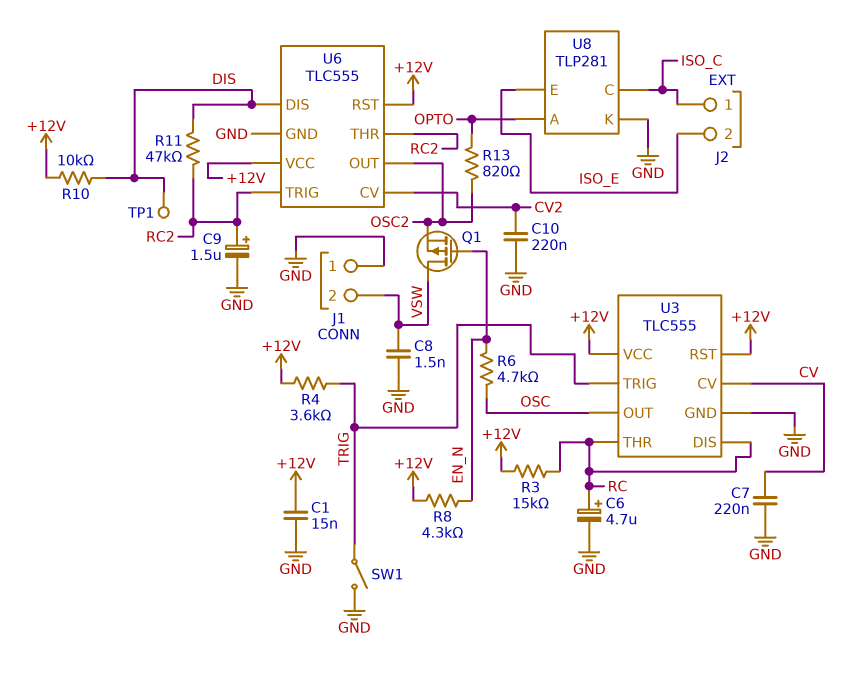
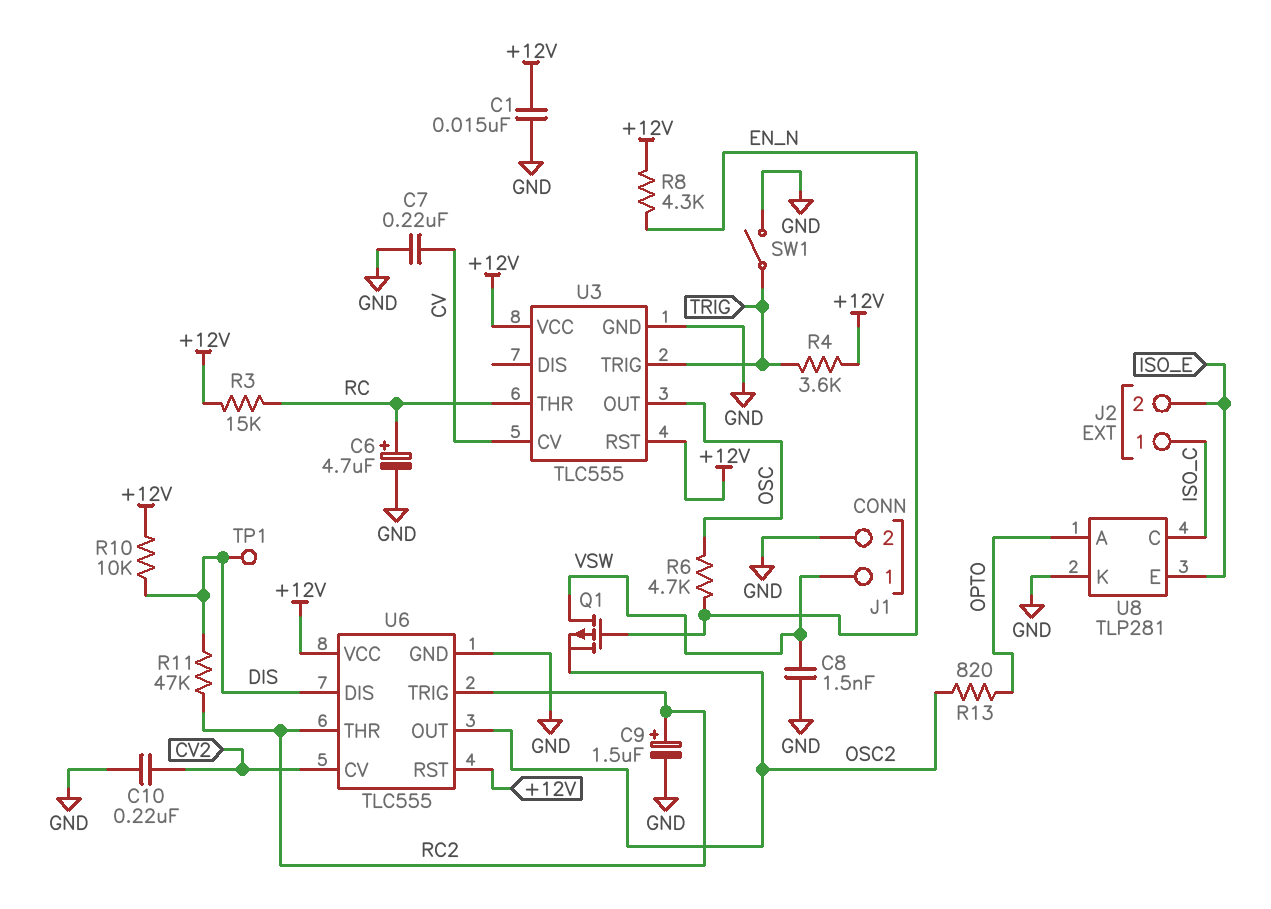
J1 pin 1: GND -> VSW
J1 pin 2: VSW -> GND
U3 pin DIS: RC -> none

